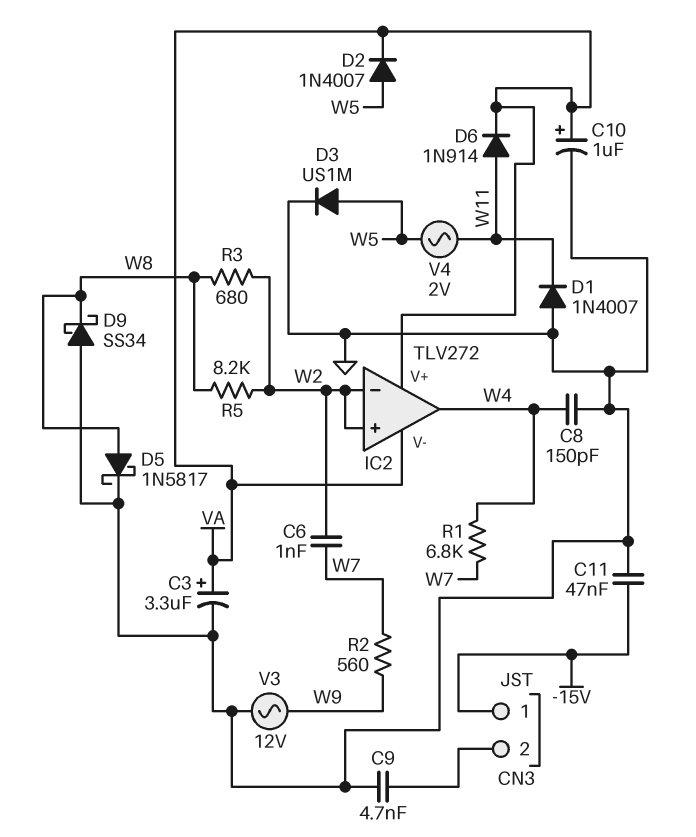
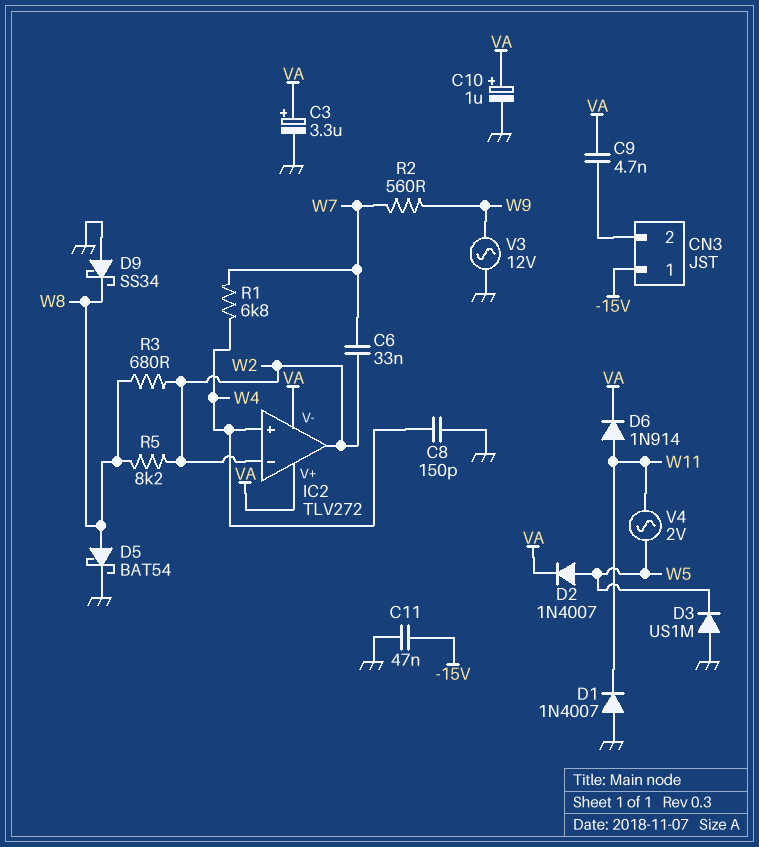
C6: 1nF (W2, W7) -> 33nF (W2, W7)
C9: 4.7nF (CN3/2, GND) -> 4.7nF (CN3/2, VA)
D3: diode US1M (A W5, K GND) -> diode US1M (A GND, K W5)
D5: schottky 1N5817 (A W8, K GND) -> schottky BAT54 (A W8, K GND)
IC2 pin in+: W2 -> W4
IC2 pin out: W4 -> W2

